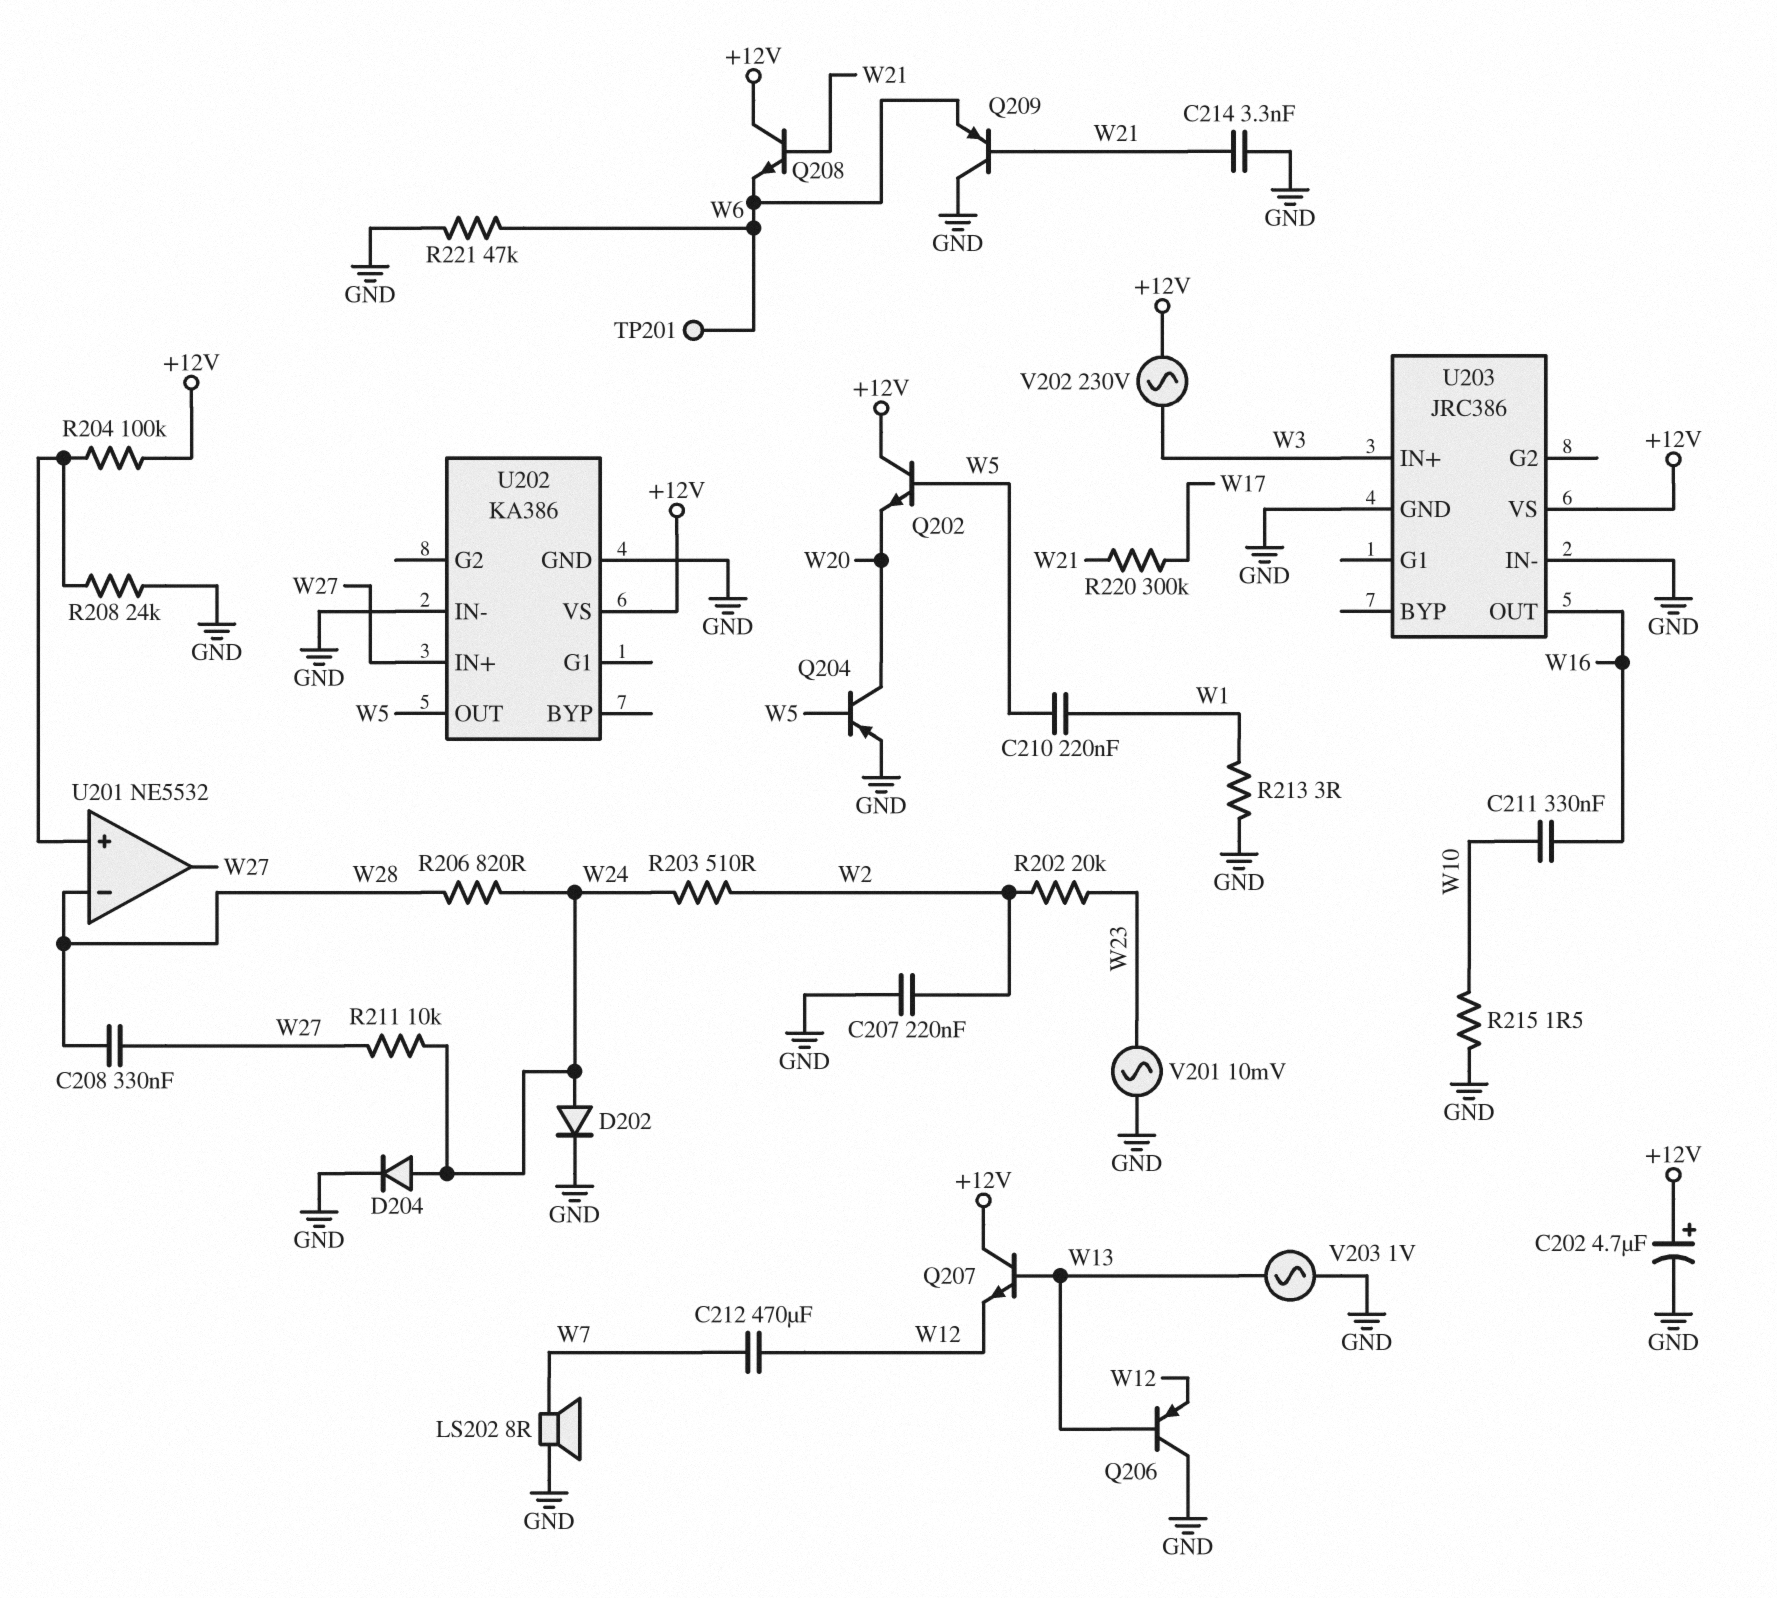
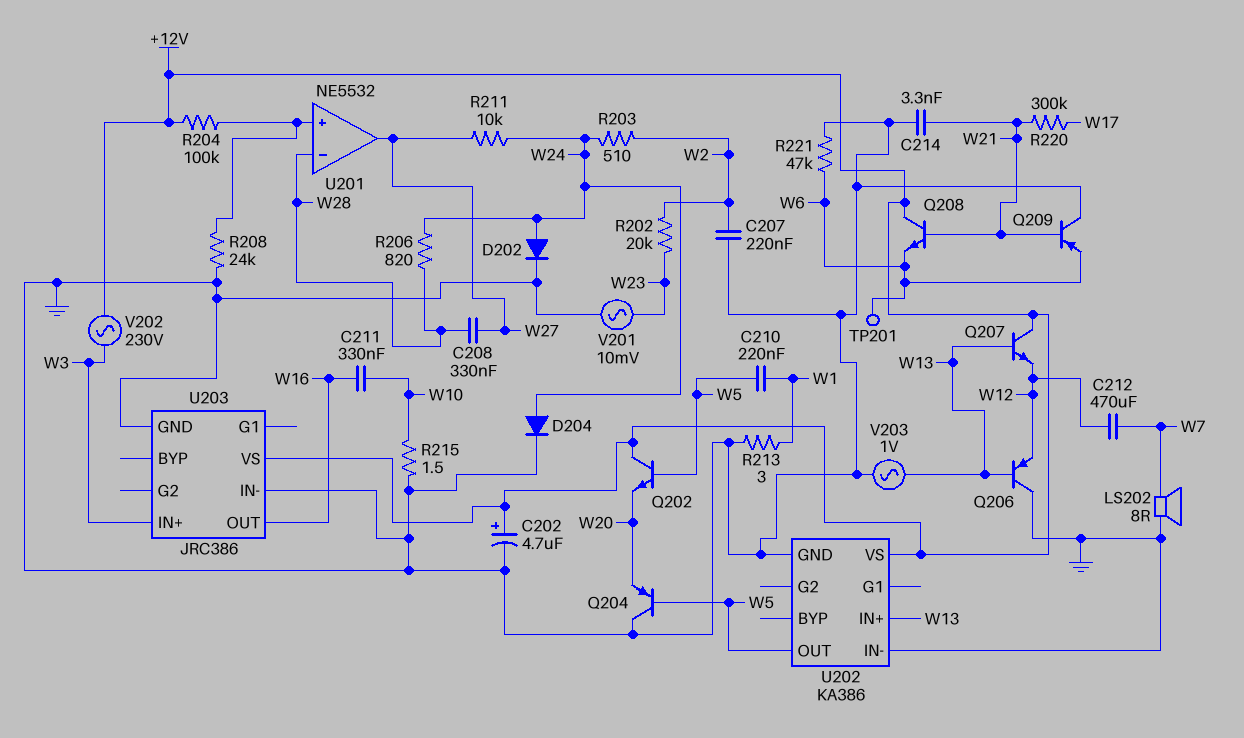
Q204: PNP (B W5, C W20, E GND) -> PNP (B W5, C GND, E W20)
U202 pin IN+: W27 -> W13

